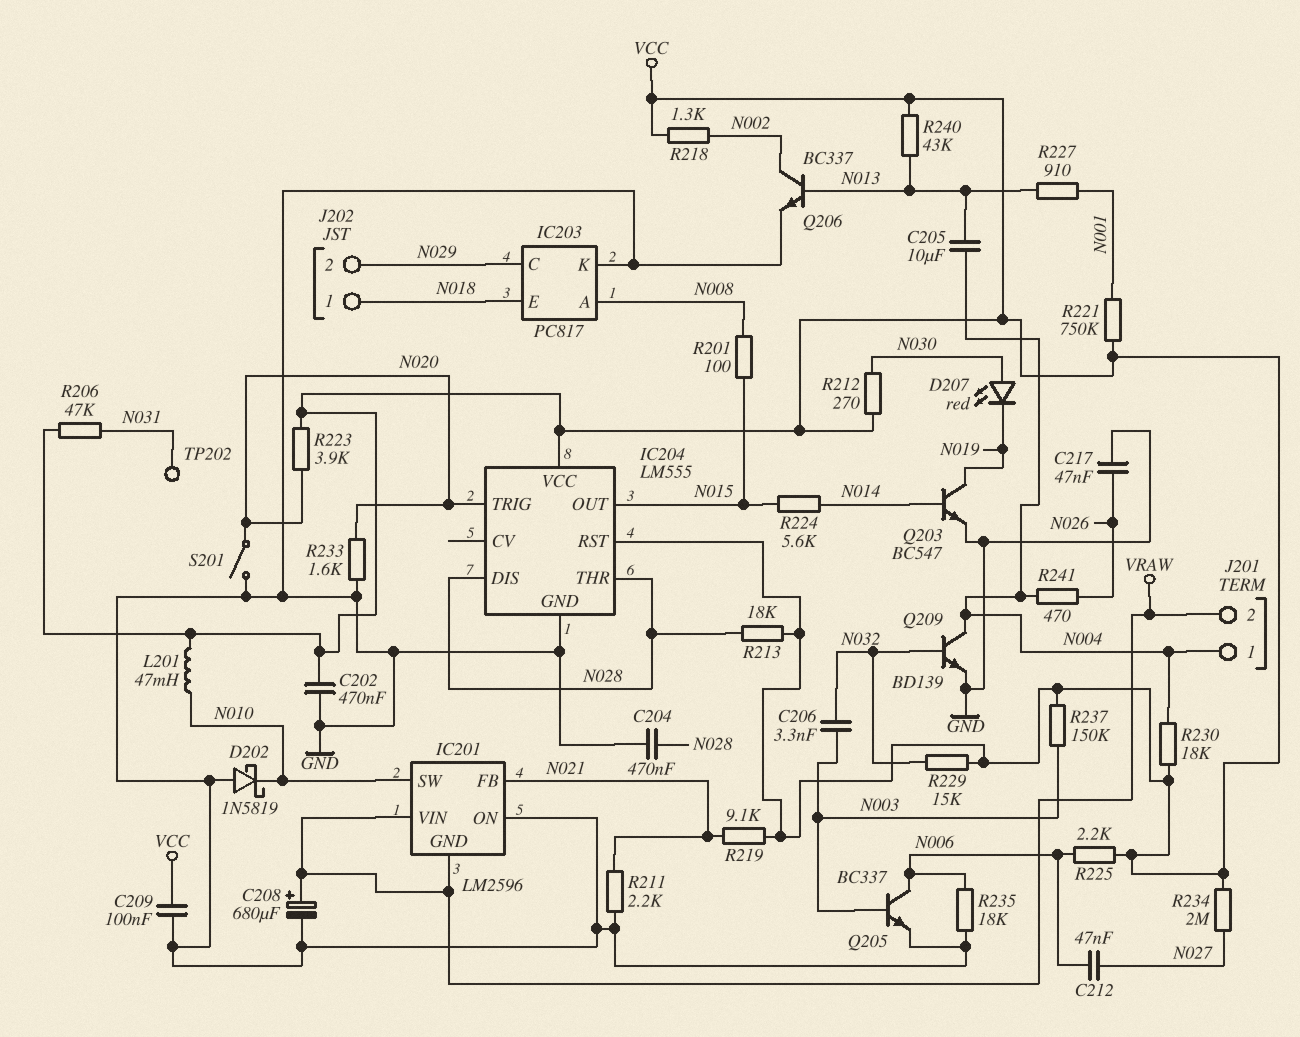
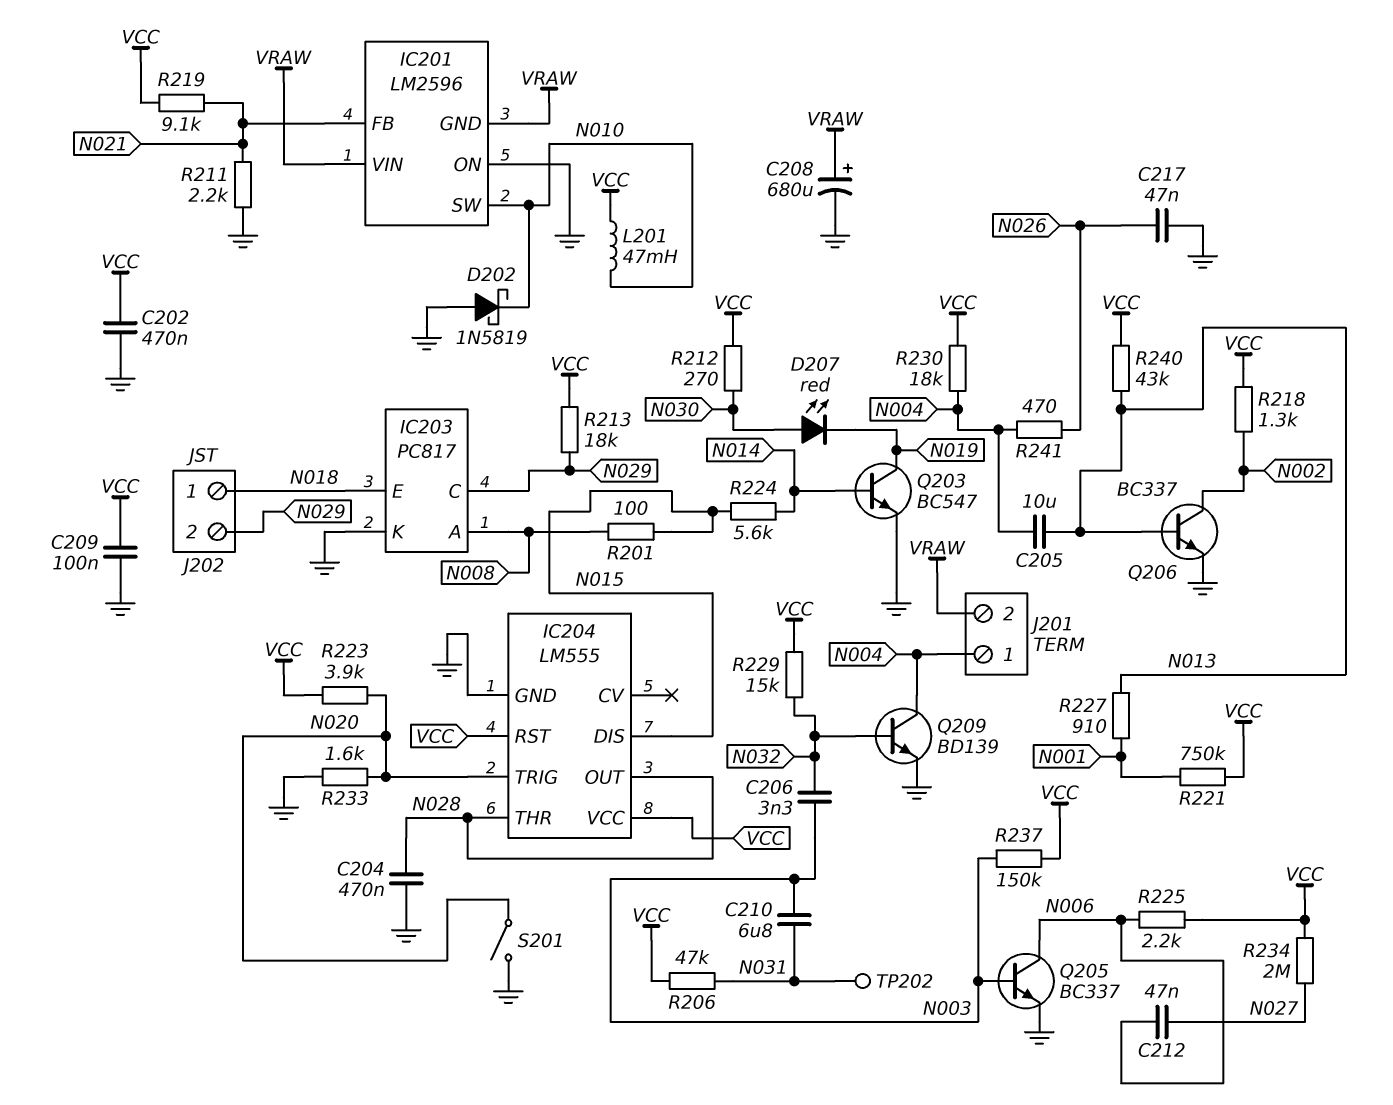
C210: none -> 6.8uF (N003, N031)
IC204 pin DIS: N028 -> N015
IC204 pin OUT: N015 -> N028
R213: 18k (N028, VCC) -> 18k (N029, VCC)
R235: 18k (GND, N006) -> none

